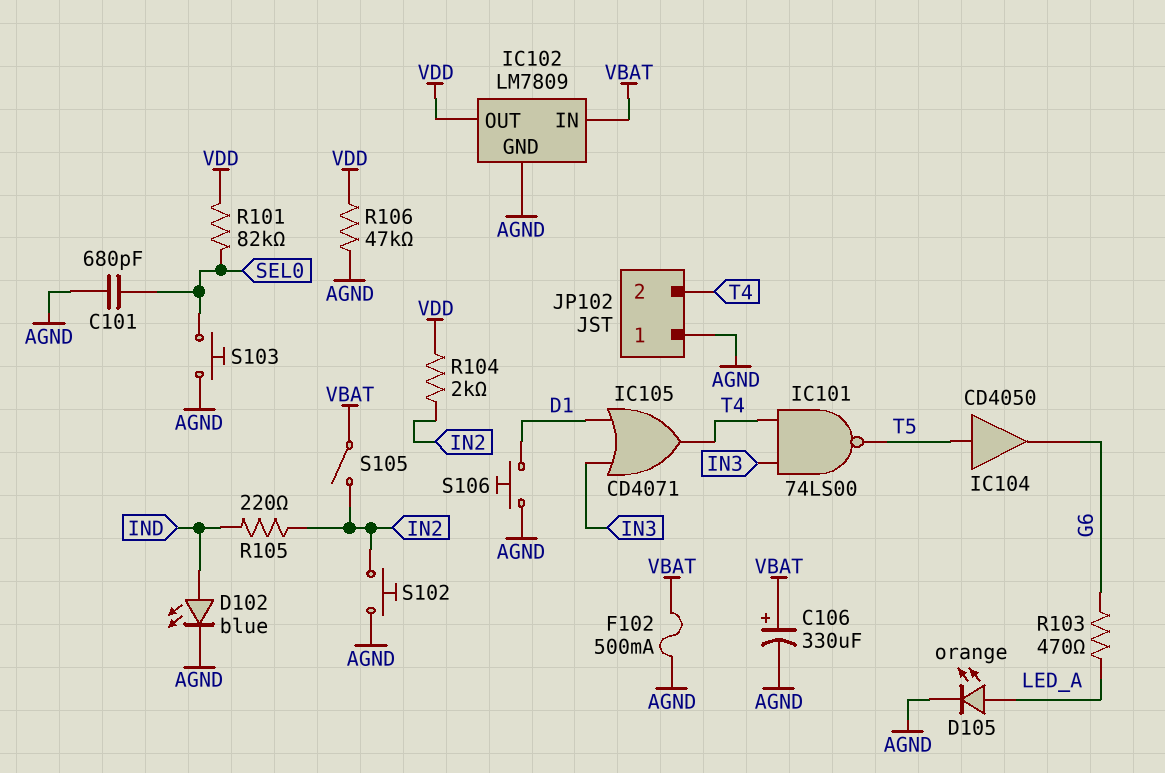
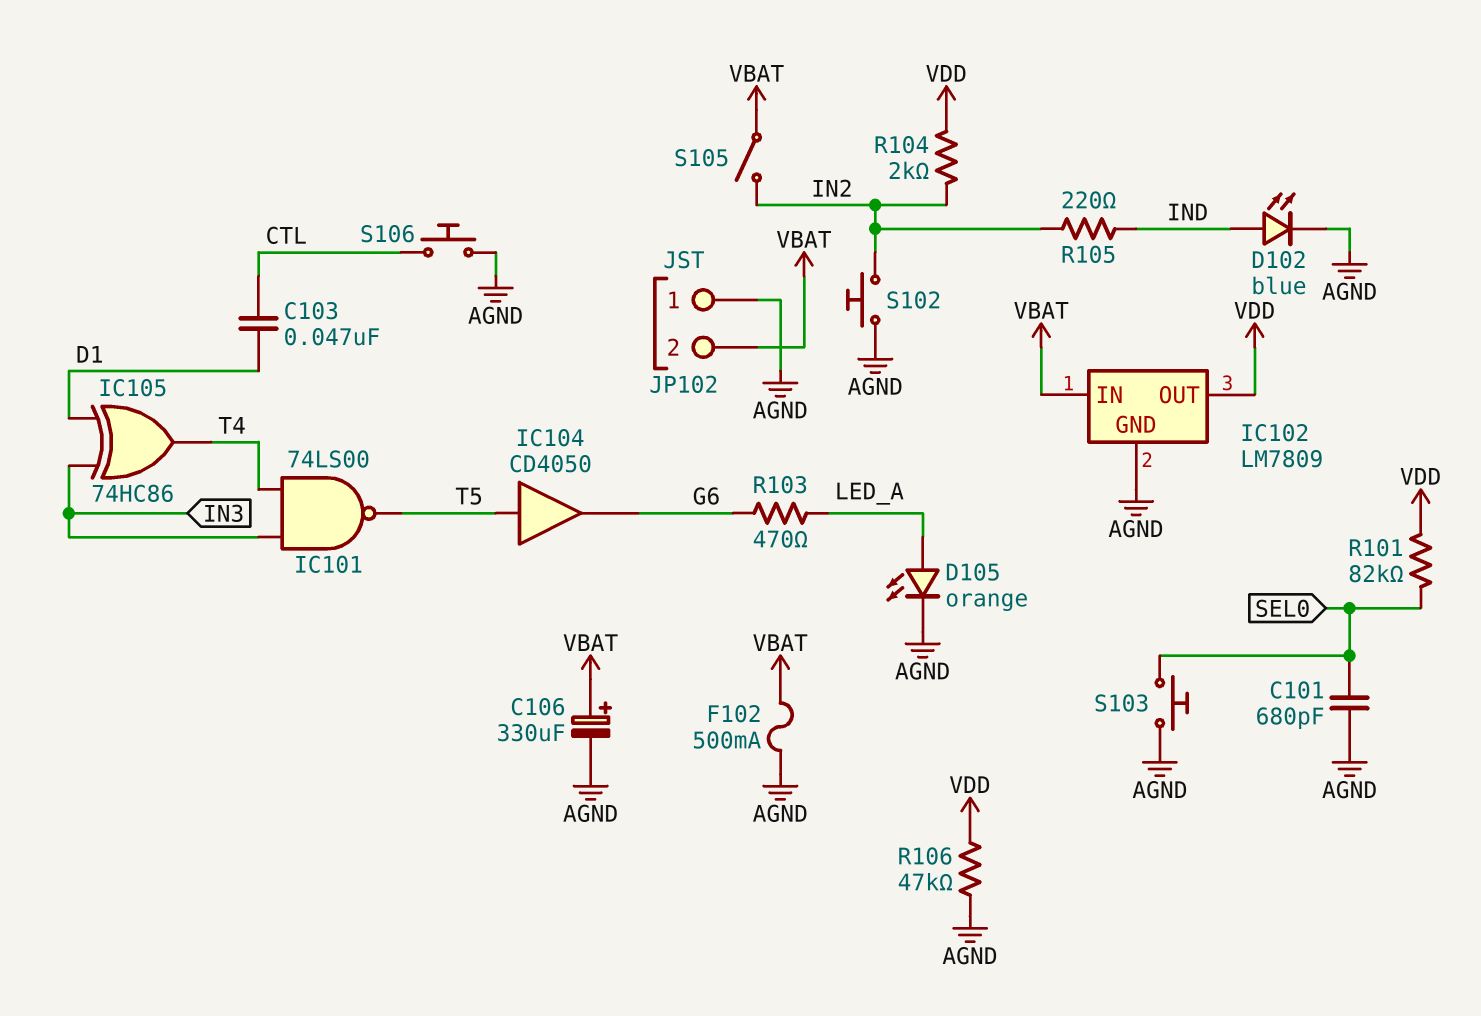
C103: none -> 47nF (CTL, D1)
IC105: OR CD4071 (in D1, in IN3, out T4) -> XOR 74HC86 (in D1, in IN3, out T4)
JP102 pin 2: T4 -> VBAT
S106: button (AGND, D1) -> button (AGND, CTL)

